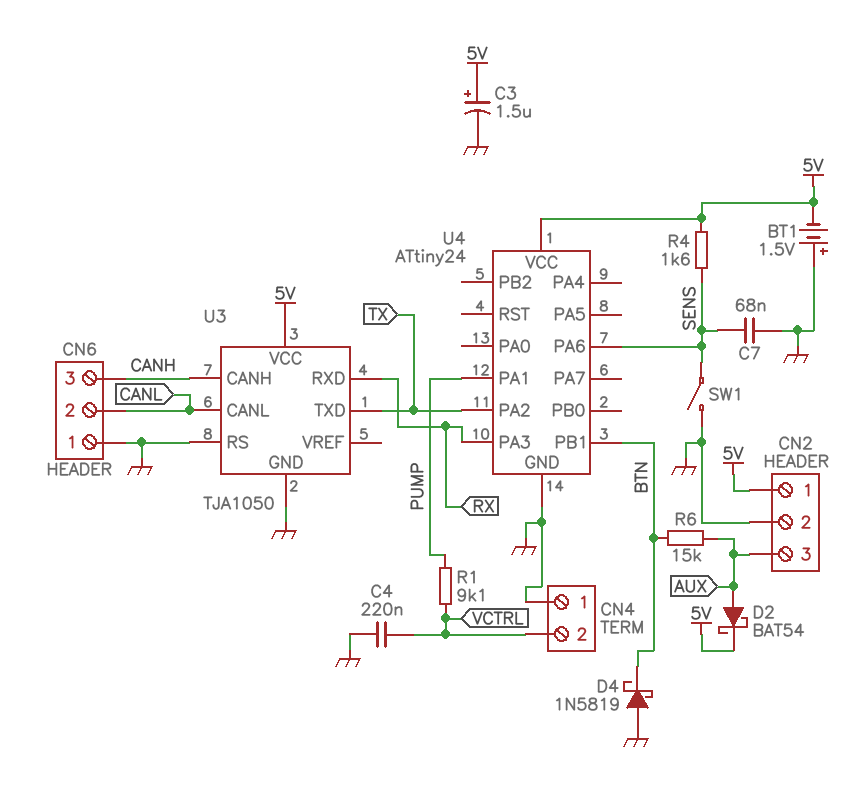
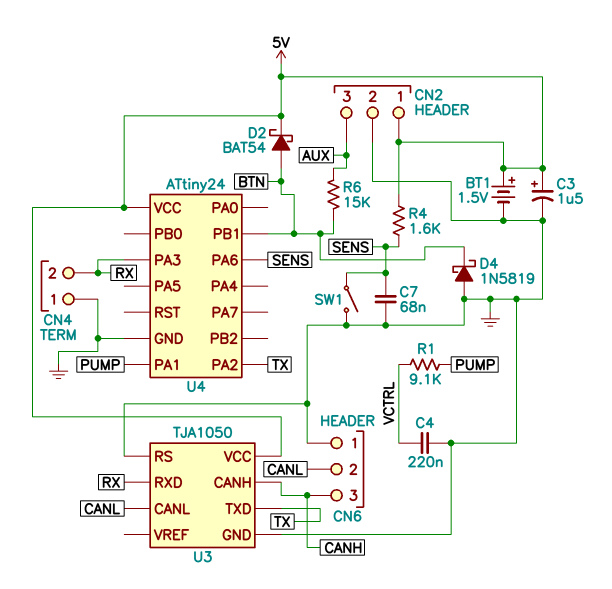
BT1: 1.5V (plus GND, minus 5V) -> 1.5V (plus 5V, minus GND)
CN4 pin 2: VCTRL -> RX
D2: schottky BAT54 (A AUX, K 5V) -> schottky BAT54 (A BTN, K 5V)

